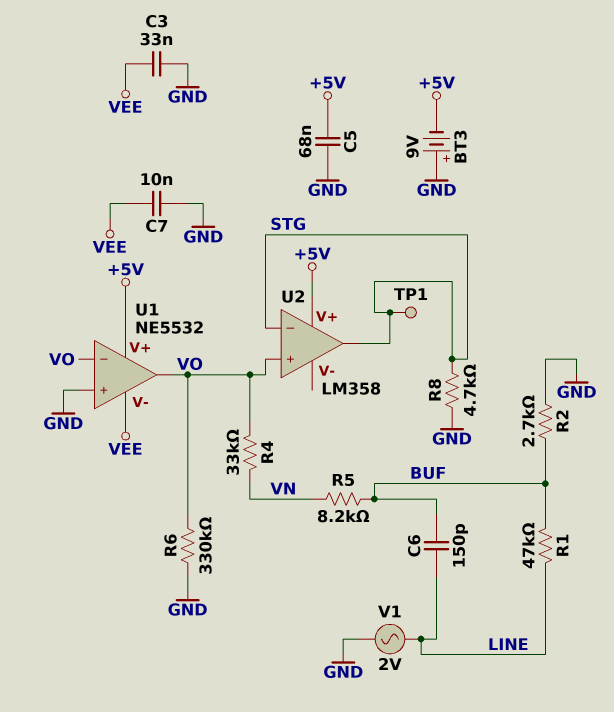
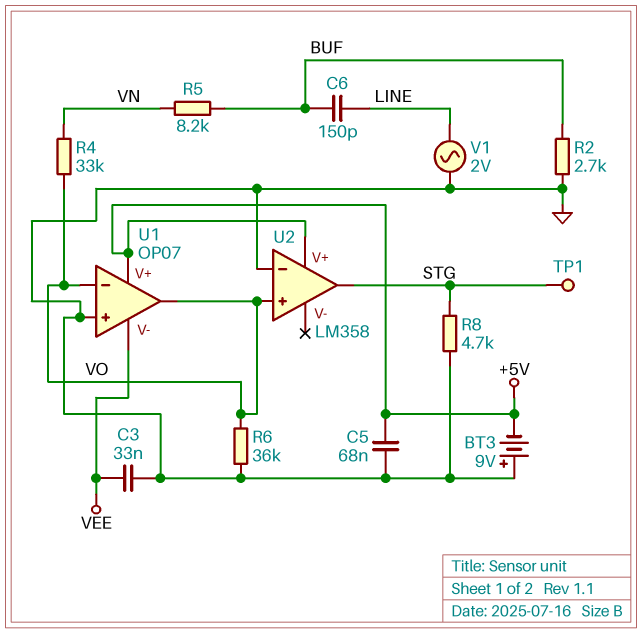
C7: 10nF (GND, VEE) -> none
R1: 47k (BUF, LINE) -> none
R6: 330k (GND, VO) -> 36k (GND, VO)
U1: NE5532 -> OP07
U2 pin in-: STG -> GND

